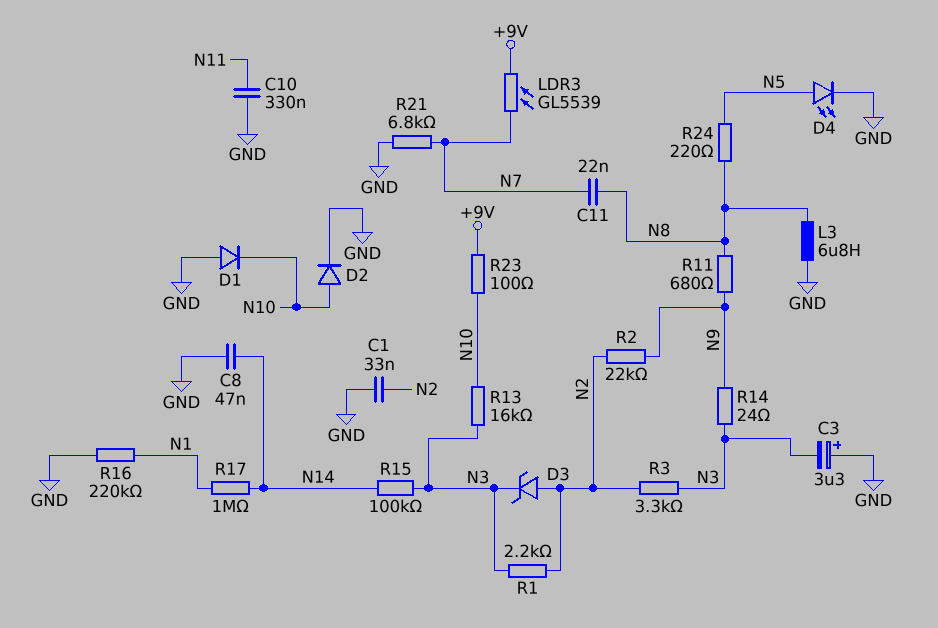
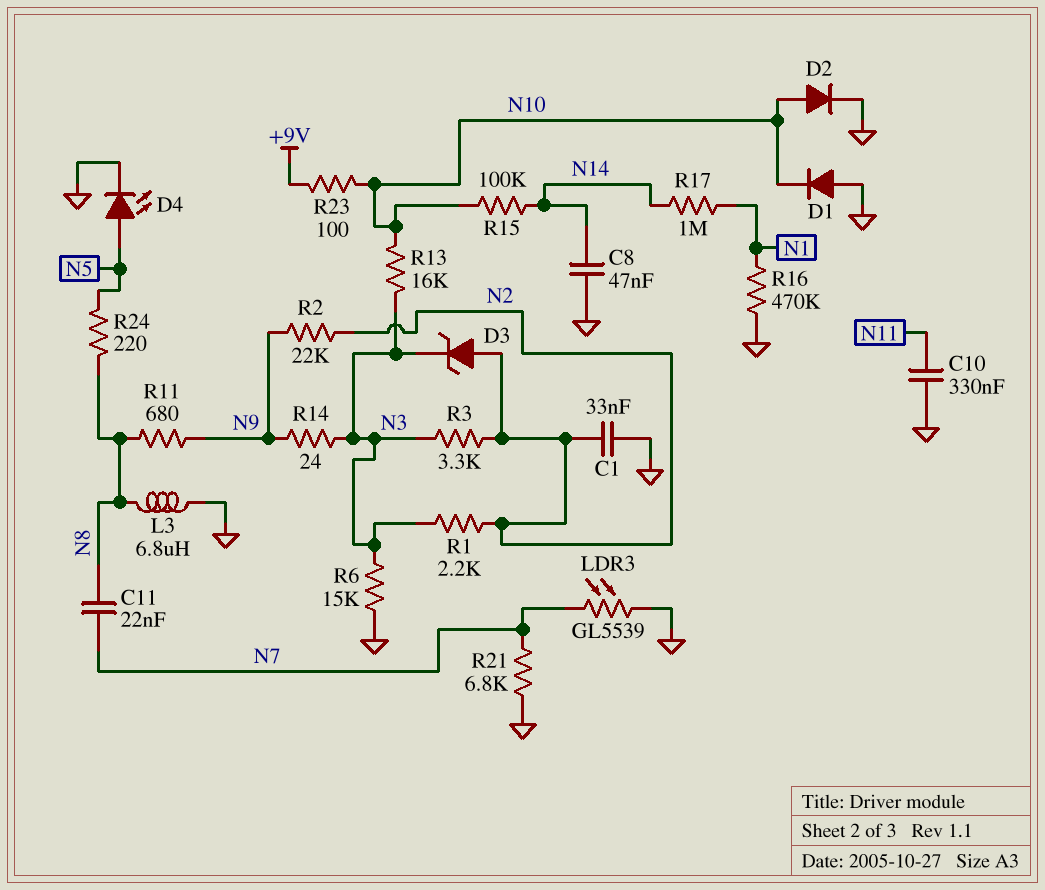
C3: 3.3uF (plus GND, minus N3) -> none
LDR3: GL5539 (+9V, N7) -> GL5539 (GND, N7)
R6: none -> 15k (GND, N3)
R15: 100k (N3, N14) -> 100k (N10, N14)
R16: 220k (GND, N1) -> 470k (GND, N1)

